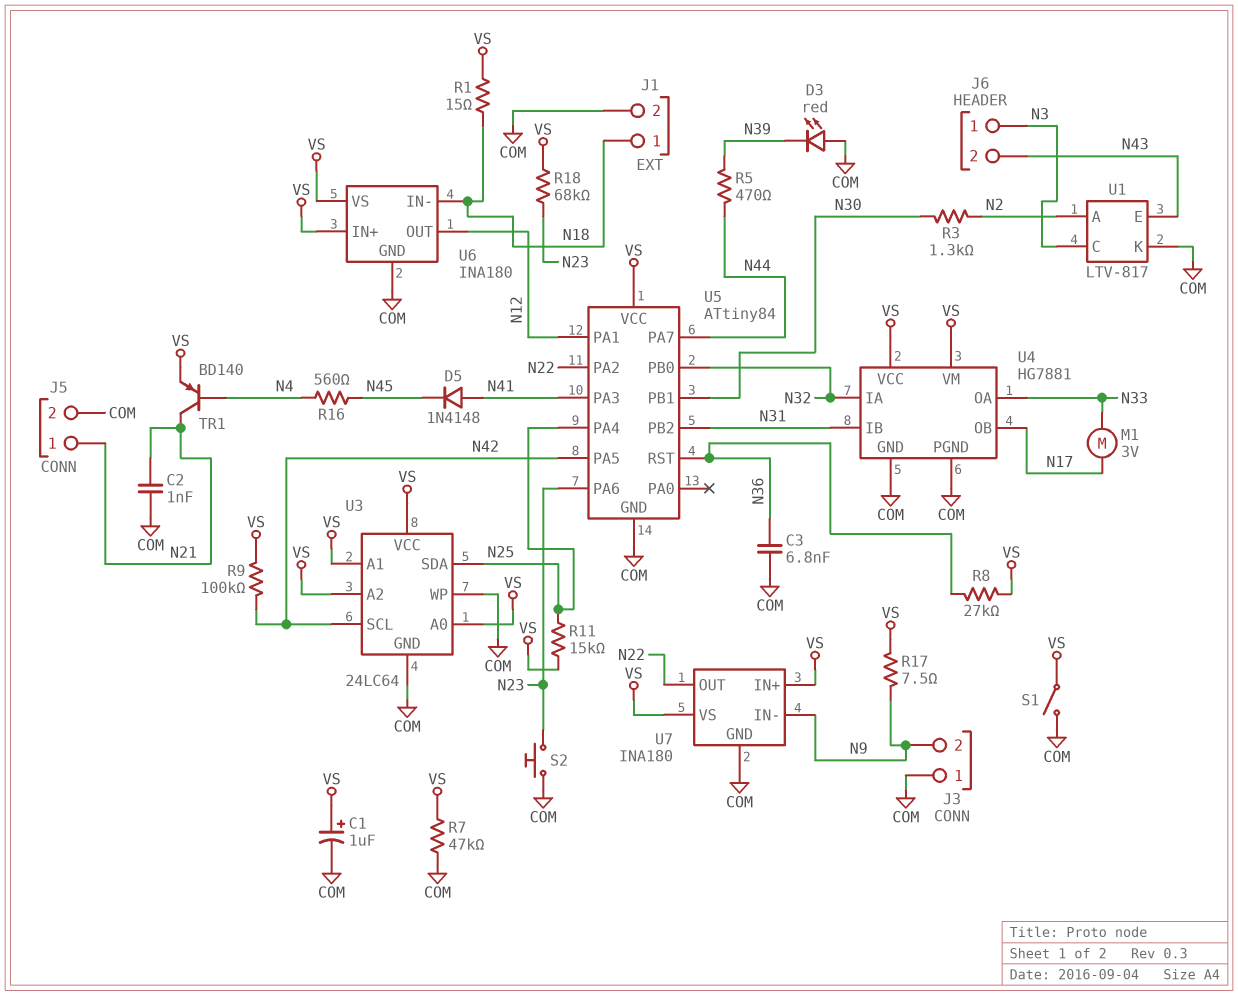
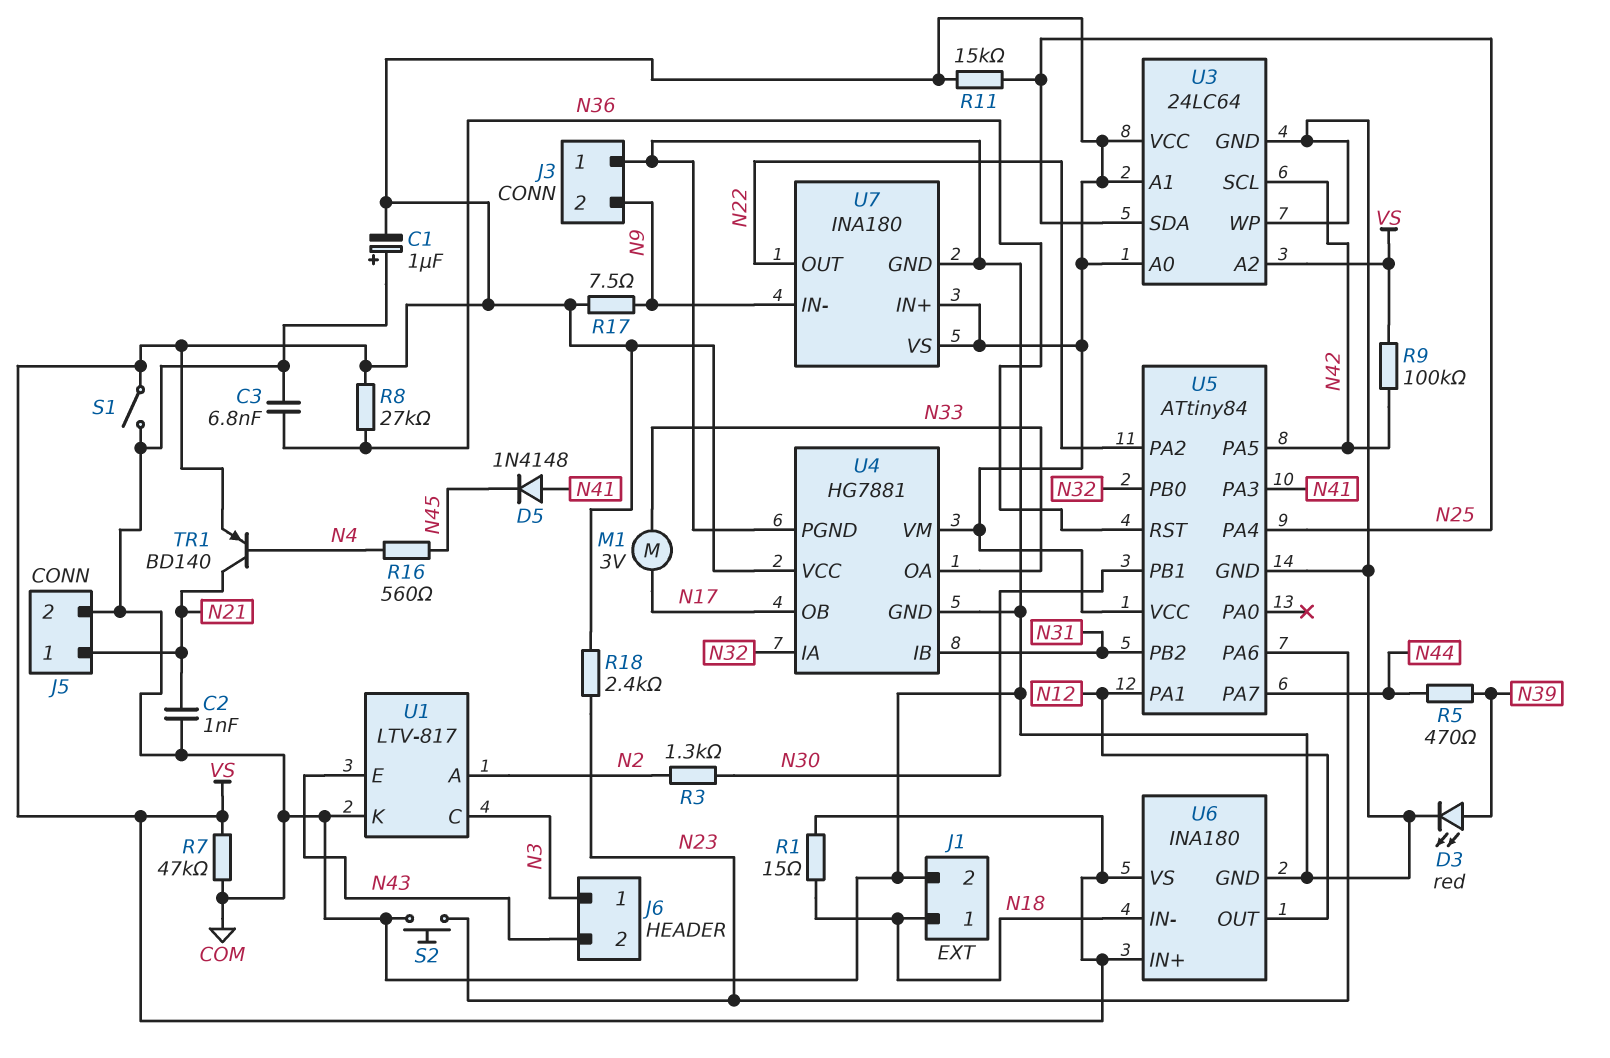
C1: 1uF (plus VS, minus COM) -> 1uF (plus COM, minus VS)
D3: LED red (A COM, K N39) -> LED red (A N39, K COM)
R18: 68k (N23, VS) -> 2.4k (N23, VS)

